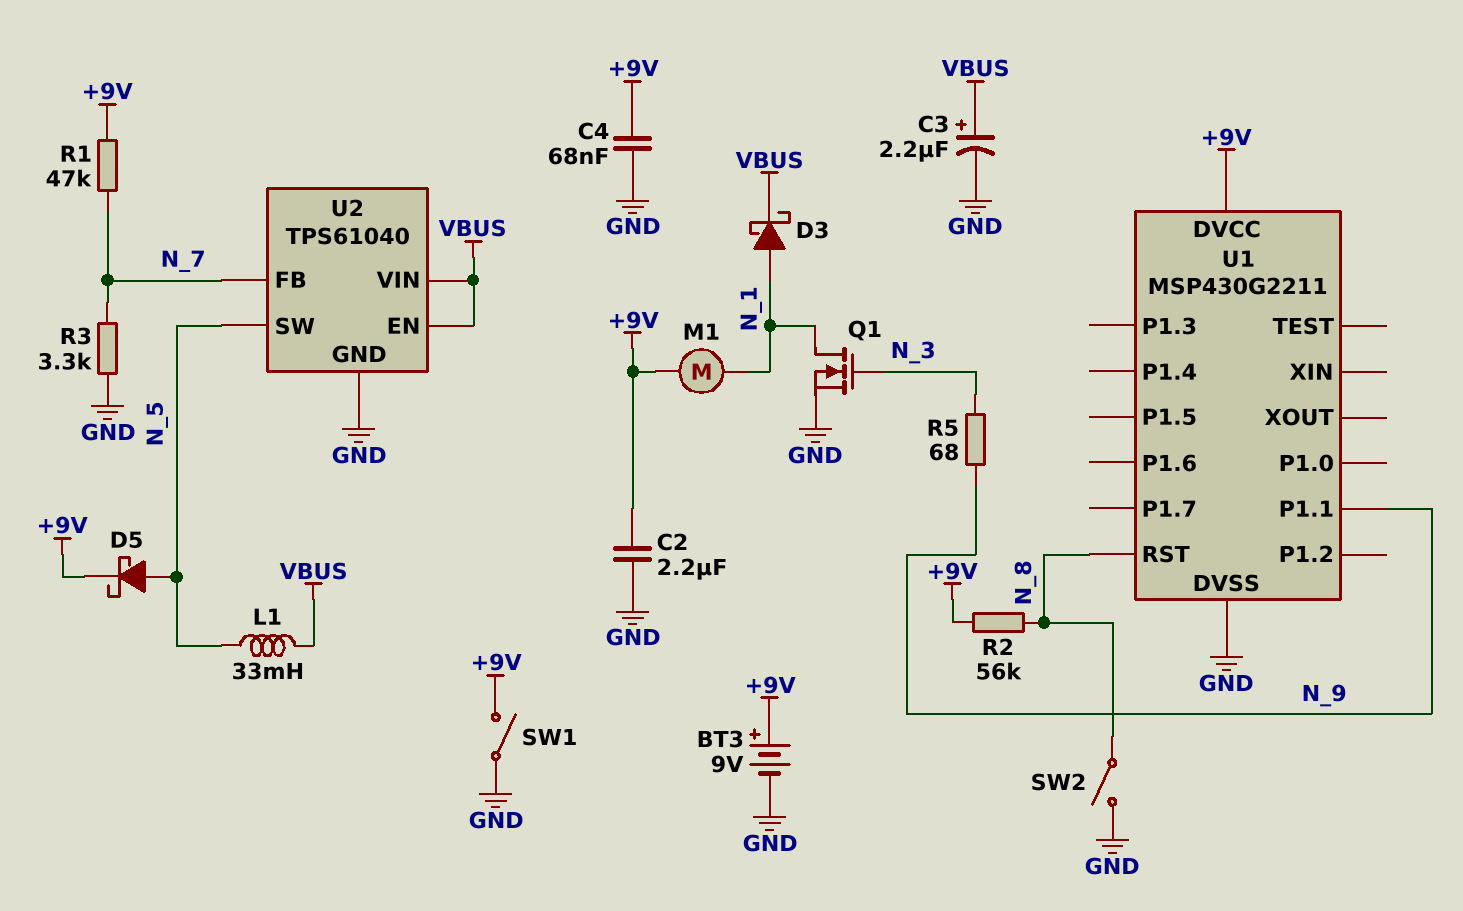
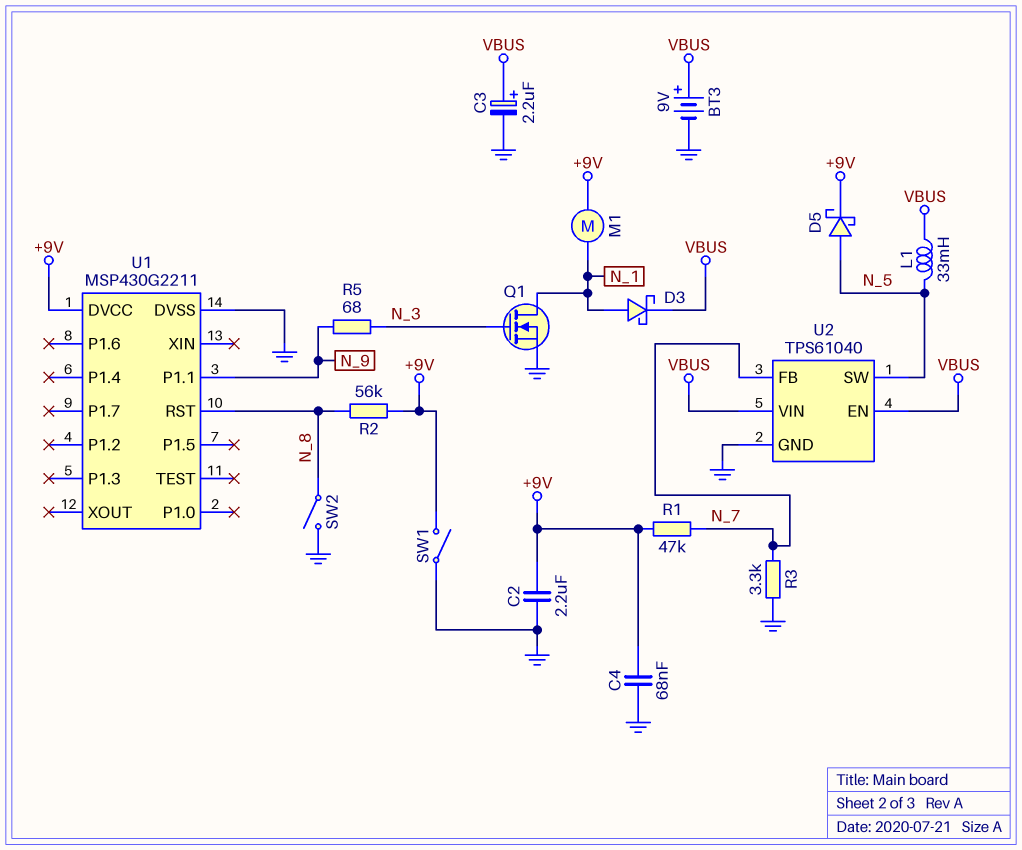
BT3: 9V (plus +9V, minus GND) -> 9V (plus VBUS, minus GND)

